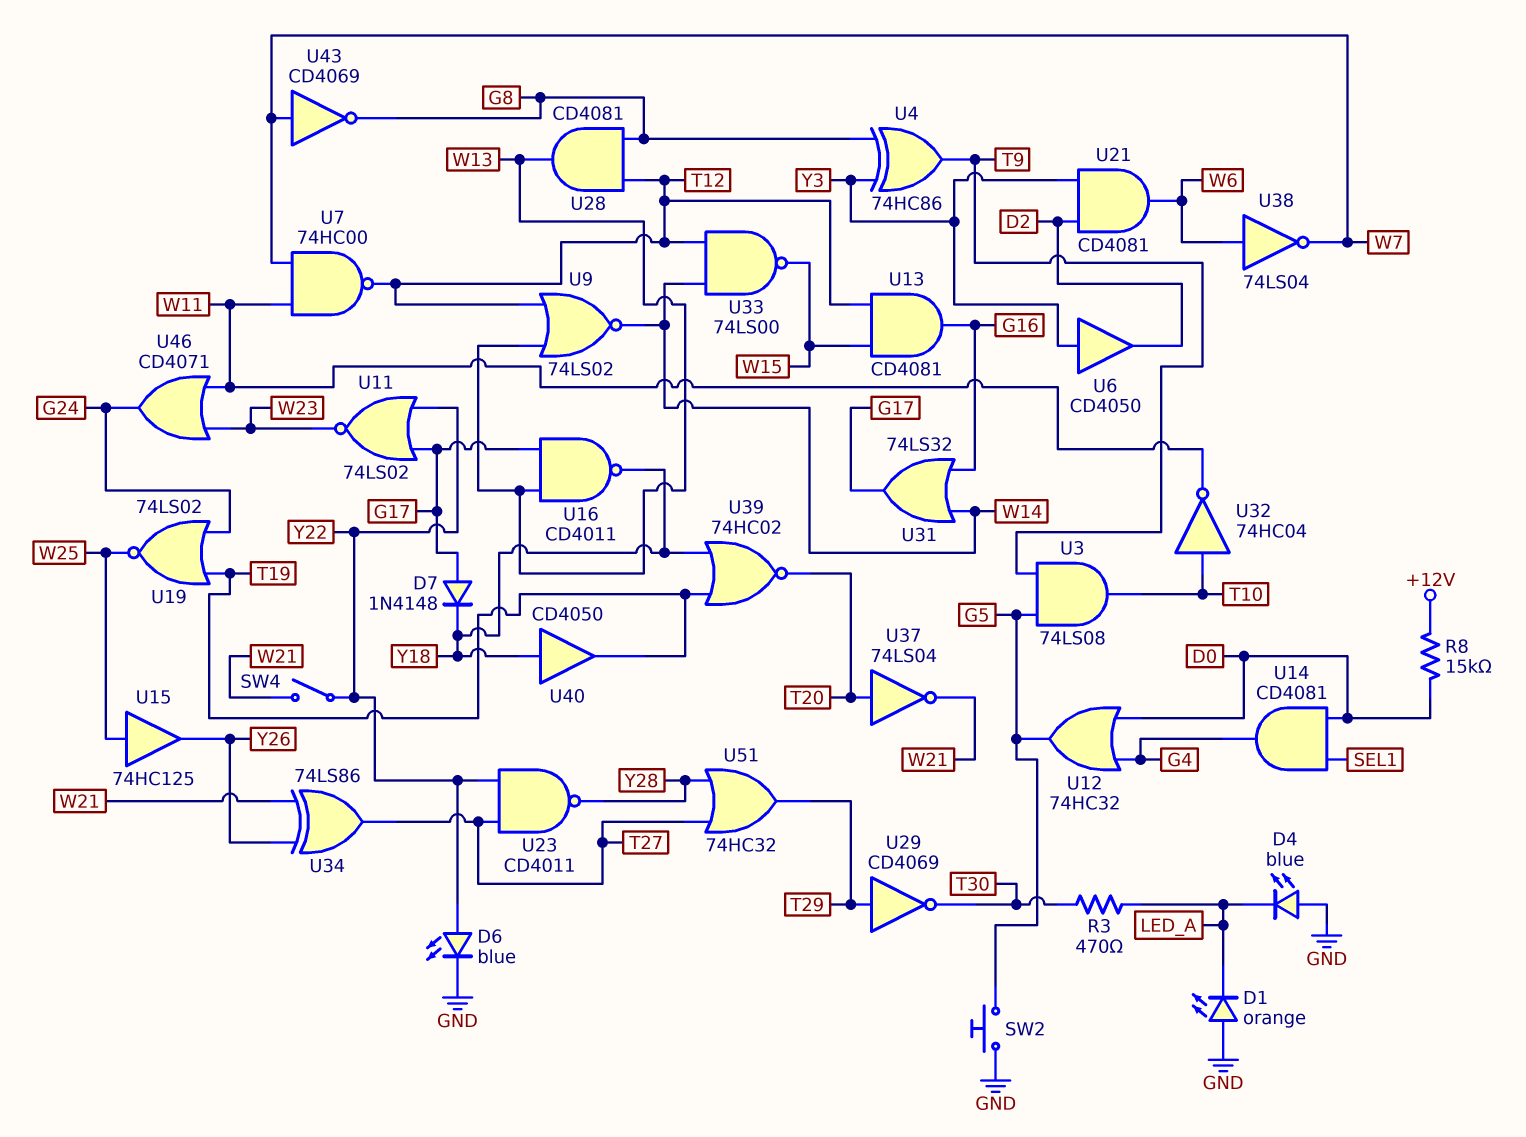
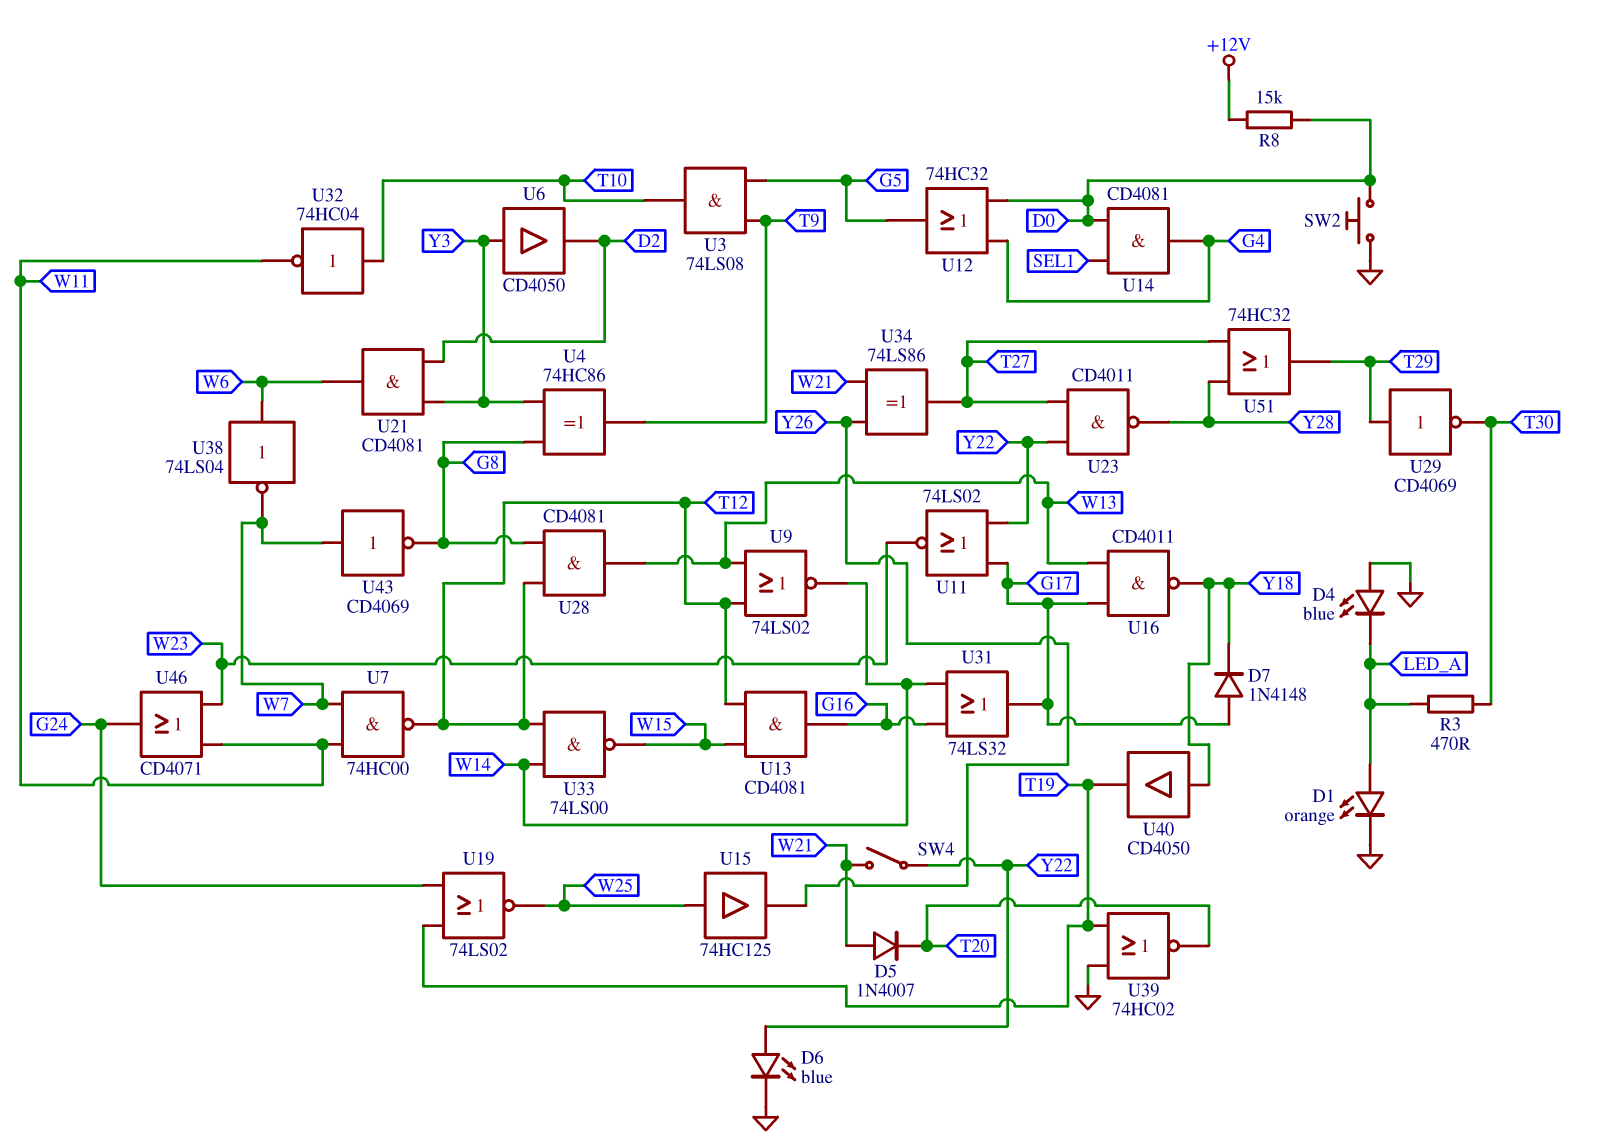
D1: LED orange (A GND, K LED_A) -> LED orange (A LED_A, K GND)
D5: none -> diode 1N4007 (A W21, K T20)
SW2: button (G5, GND) -> button (D0, GND)
U37: NOT 74LS04 (in T20, out W21) -> none
U39: NOR 74HC02 (in T19, in Y18, out T20) -> NOR 74HC02 (in GND, in T19, out T20)

